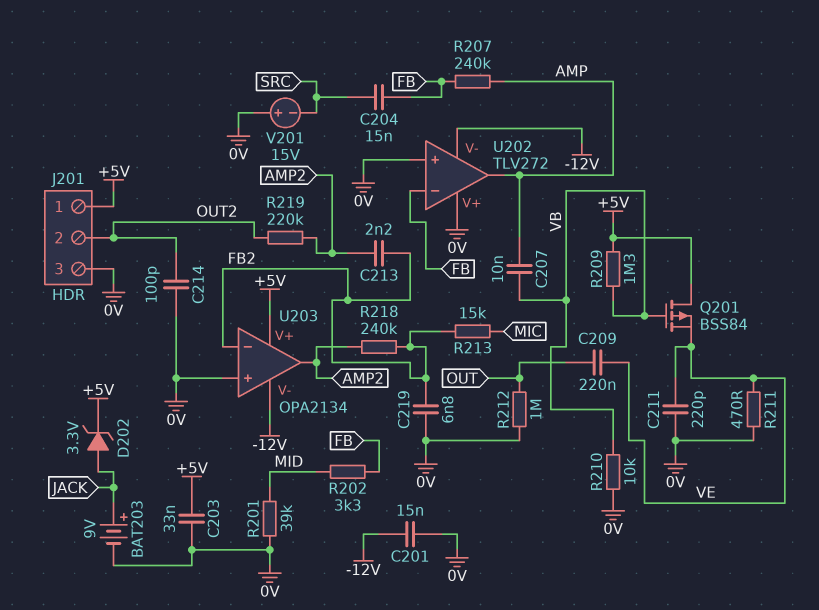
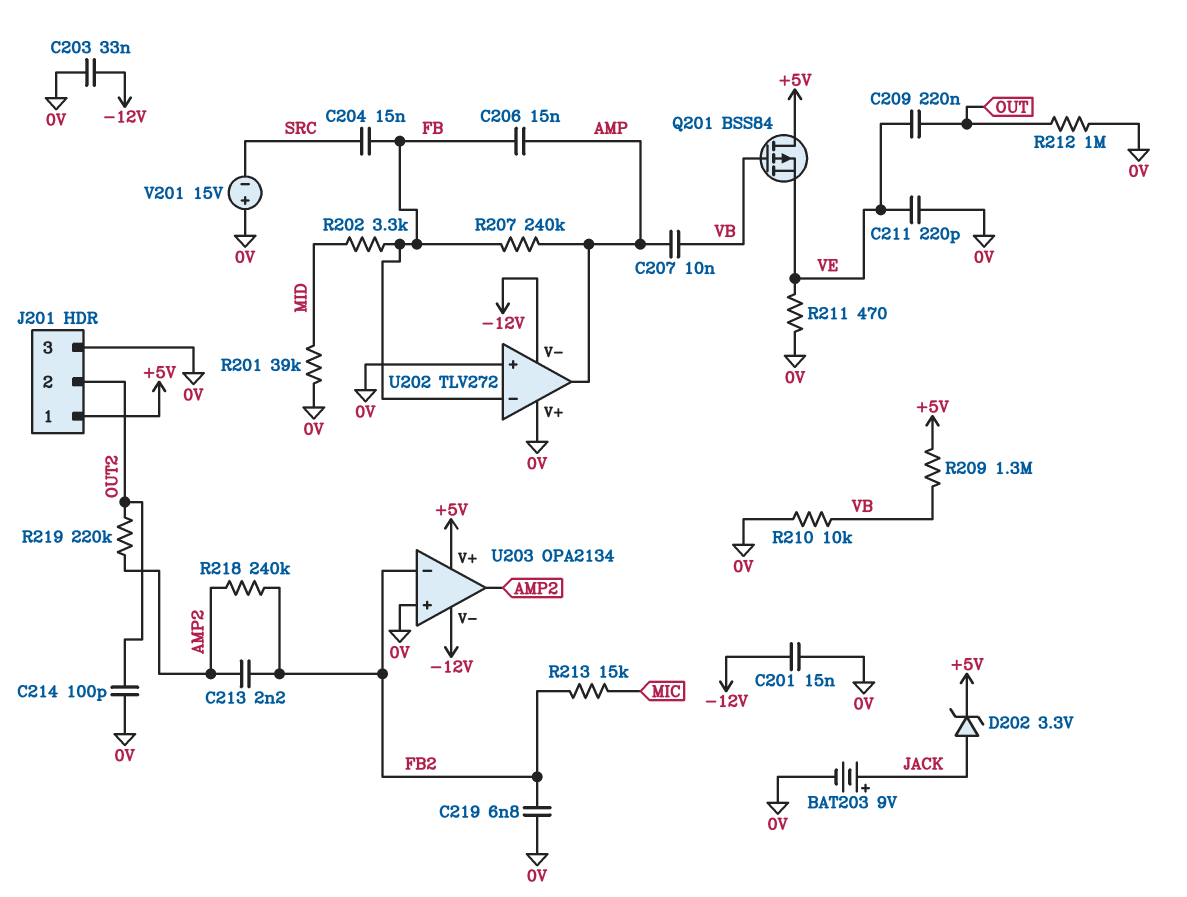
C203: 33nF (+5V, 0V) -> 33nF (-12V, 0V)
C206: none -> 15nF (AMP, FB)

